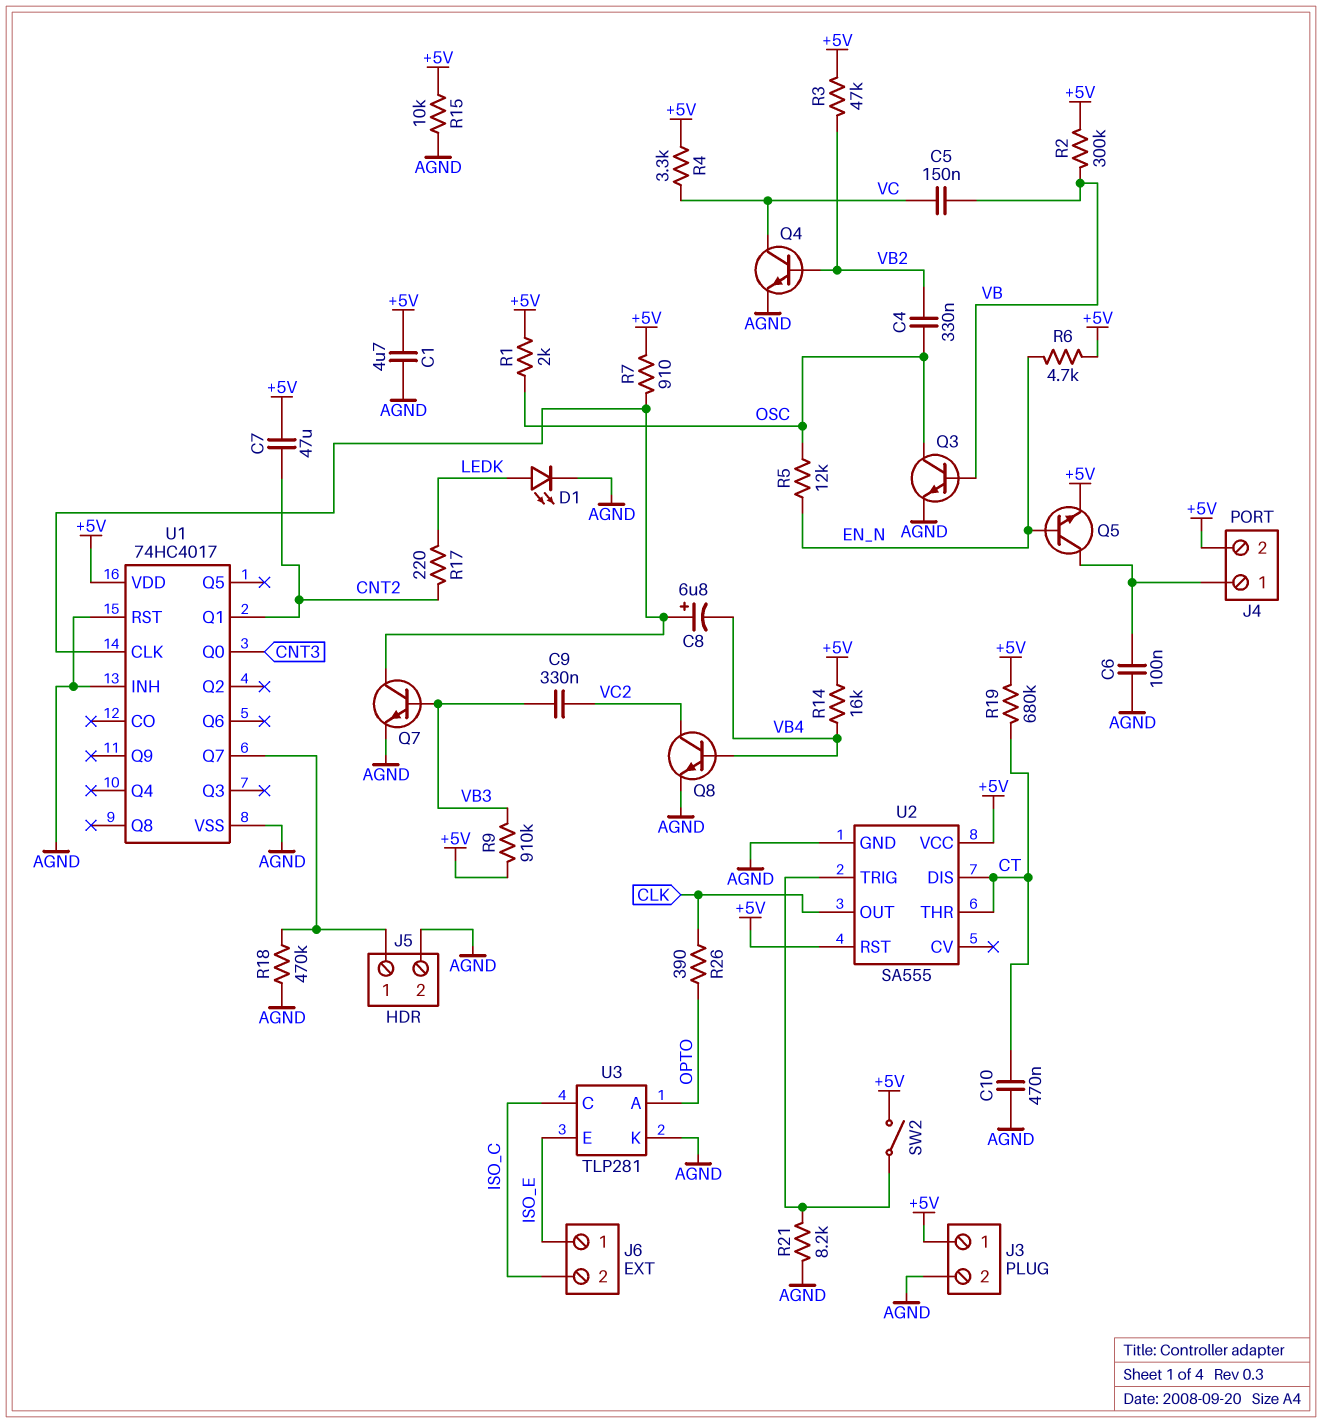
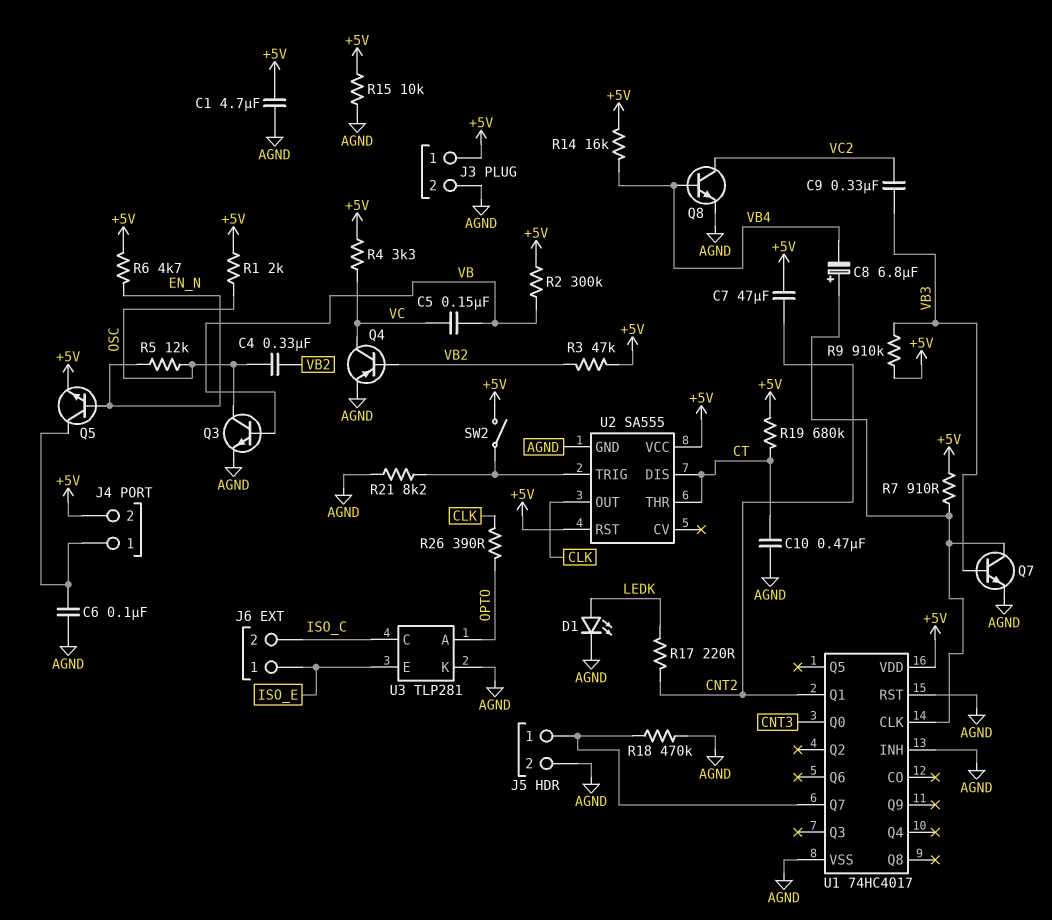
Q4: NPN (B VB2, C VC, E AGND) -> PNP (B VB2, C VC, E AGND)

